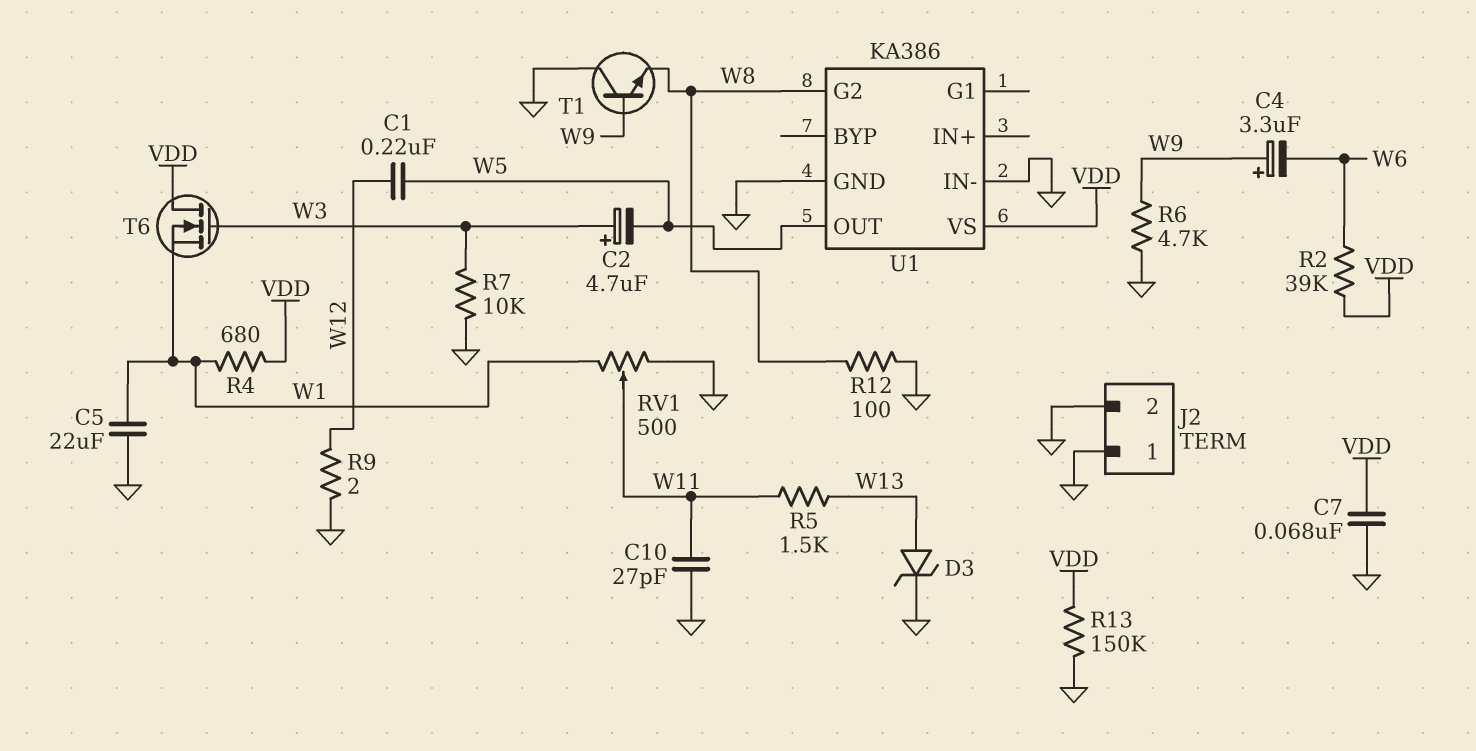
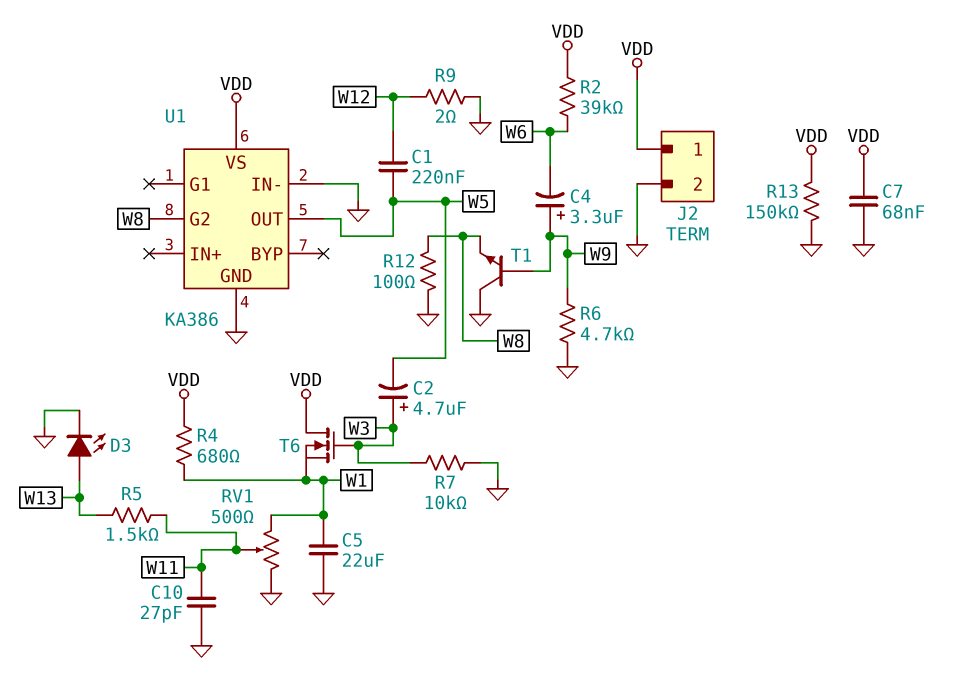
D3: zener (A W13, K GND) -> LED (A W13, K GND)
J2 pin 1: GND -> VDD

